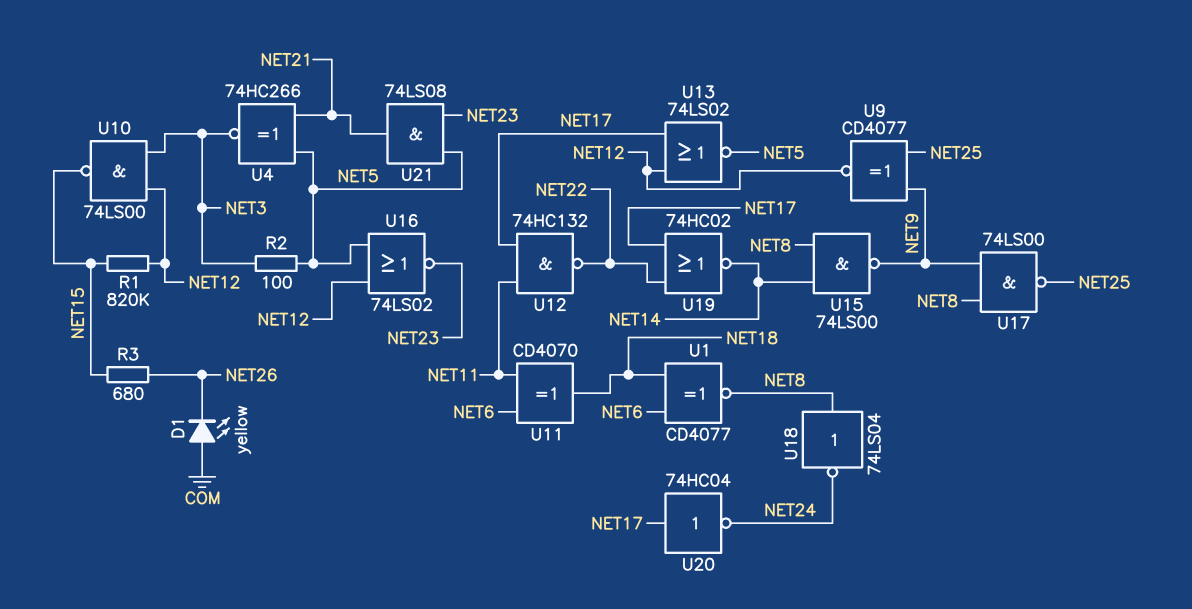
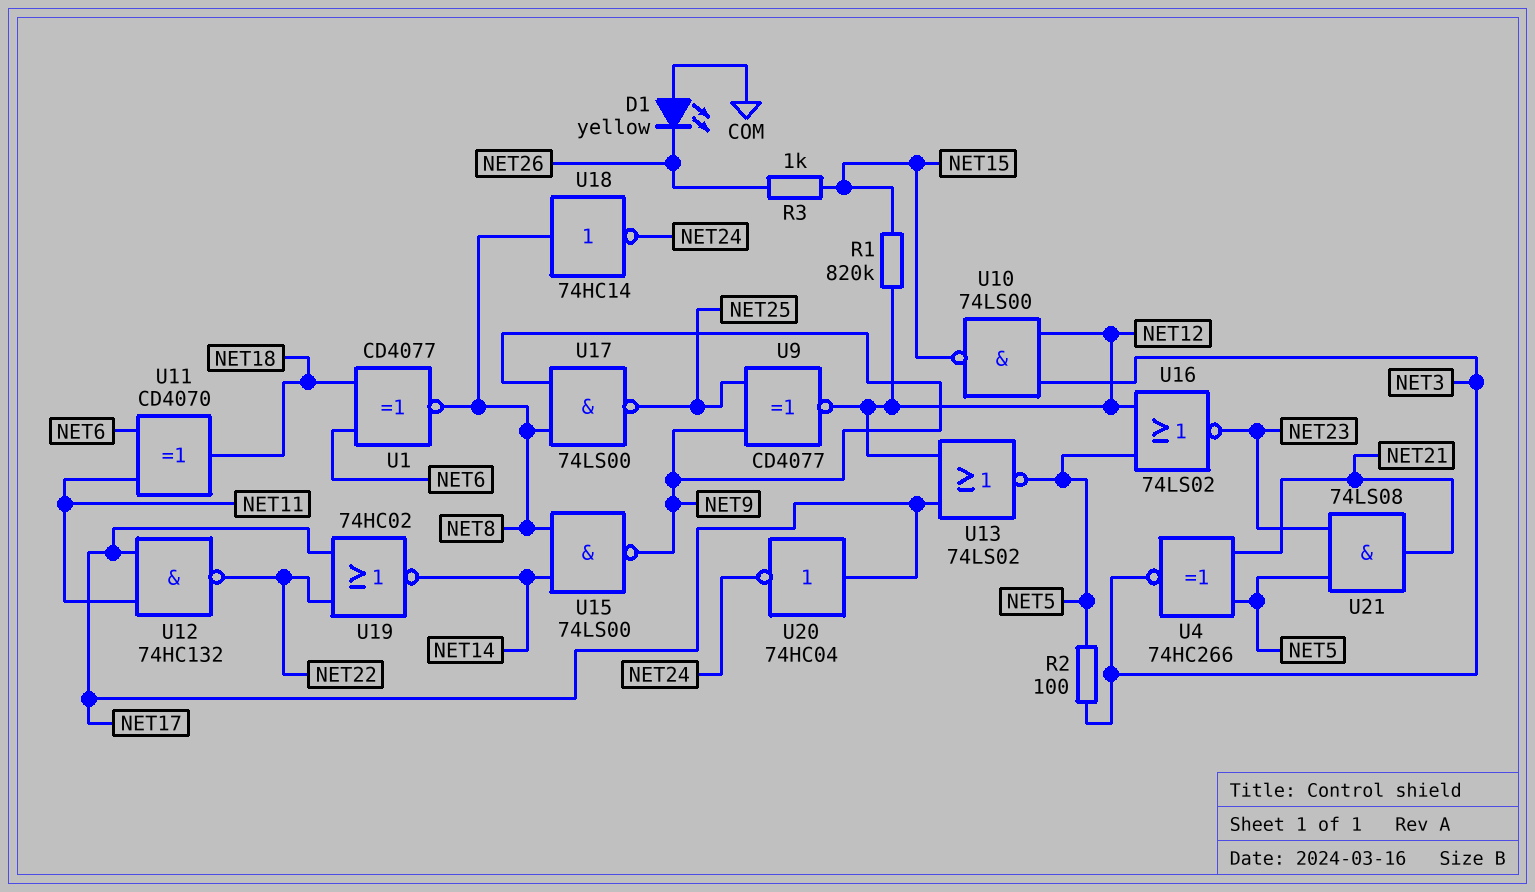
R3: 680 (NET15, NET26) -> 1k (NET15, NET26)
U18: NOT 74LS04 (in NET8, out NET24) -> NOT 74HC14 (in NET8, out NET24)

